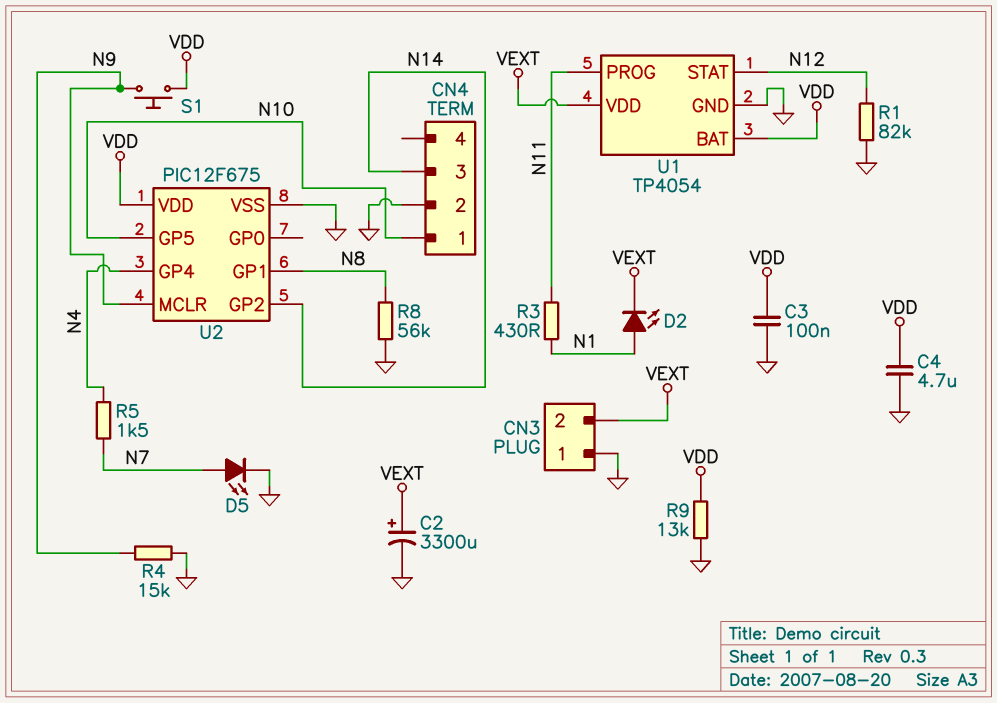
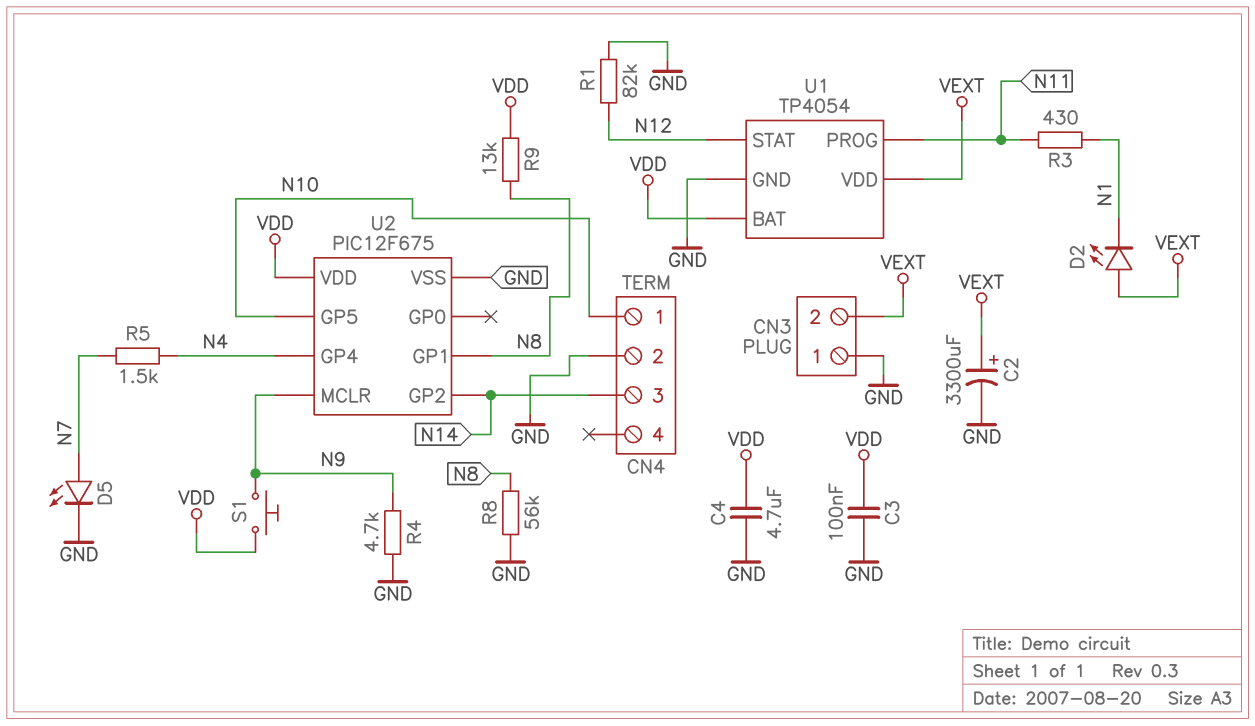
D2: LED (A N1, K VEXT) -> LED (A VEXT, K N1)
R4: 15k (GND, N9) -> 4.7k (GND, N9)
R9: 13k (GND, VDD) -> 13k (N8, VDD)

